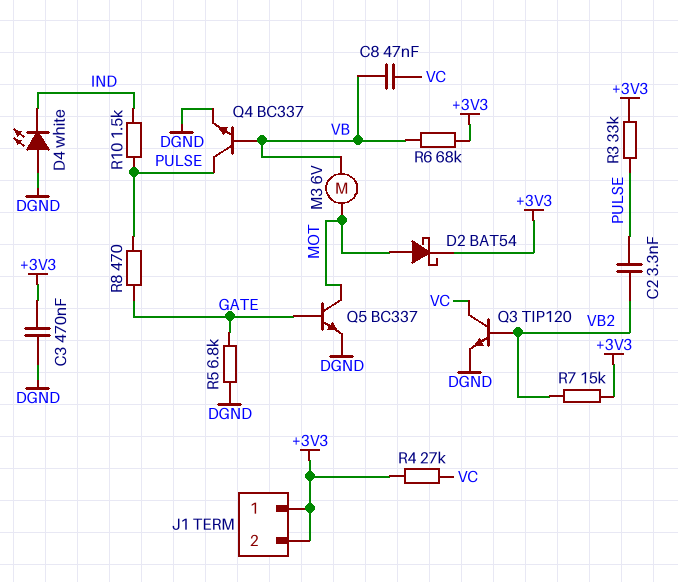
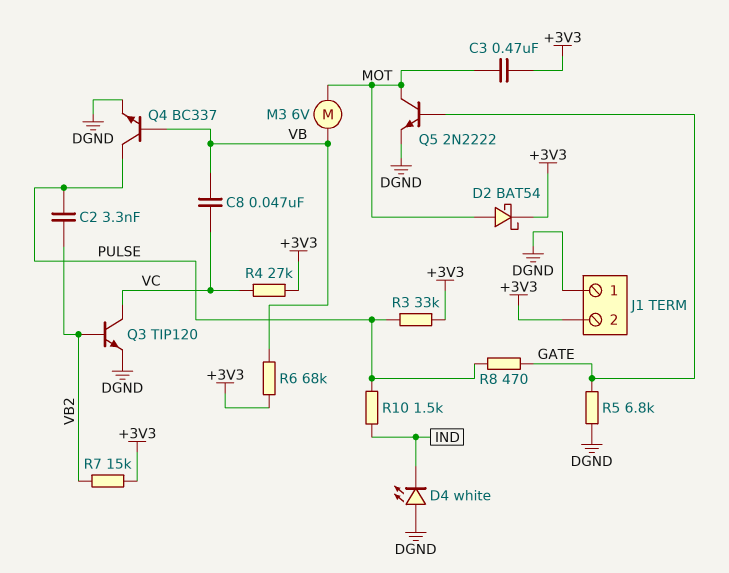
C3: 470nF (+3V3, DGND) -> 470nF (+3V3, MOT)
J1 pin 1: +3V3 -> DGND
Q5: NPN BC337 (B GATE, C MOT, E DGND) -> NPN 2N2222 (B GATE, C MOT, E DGND)

